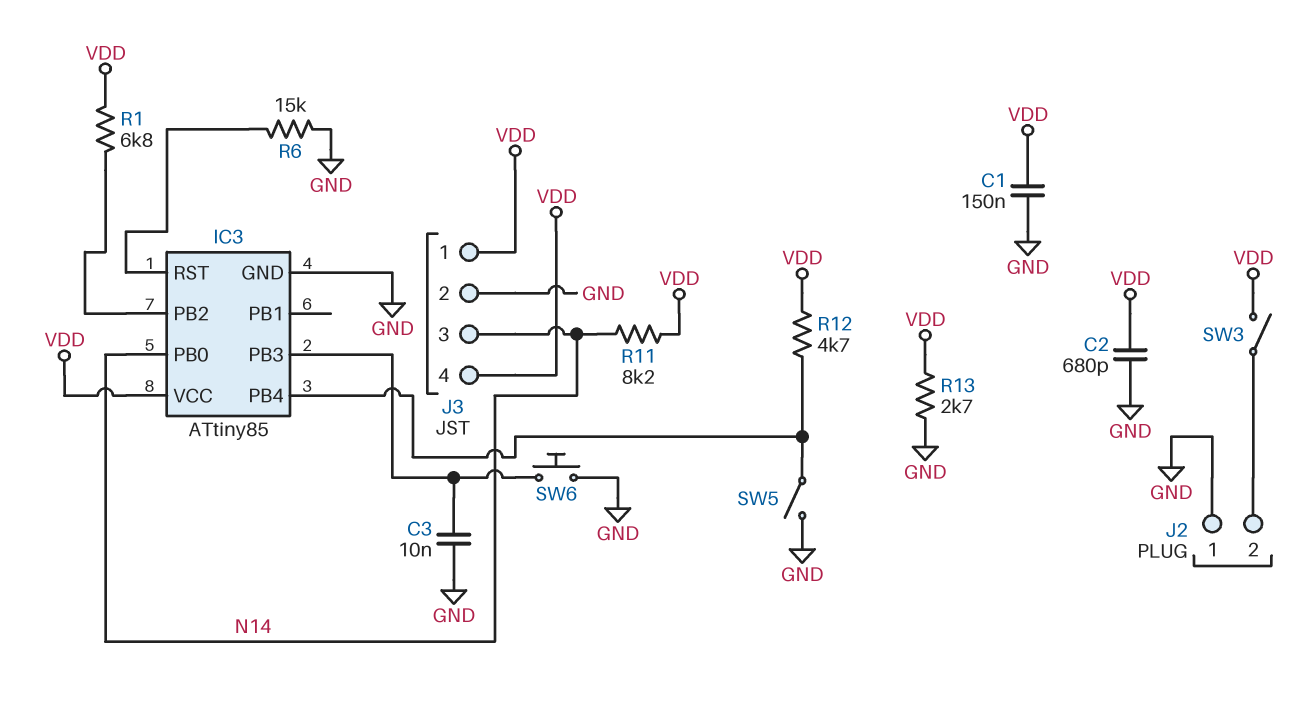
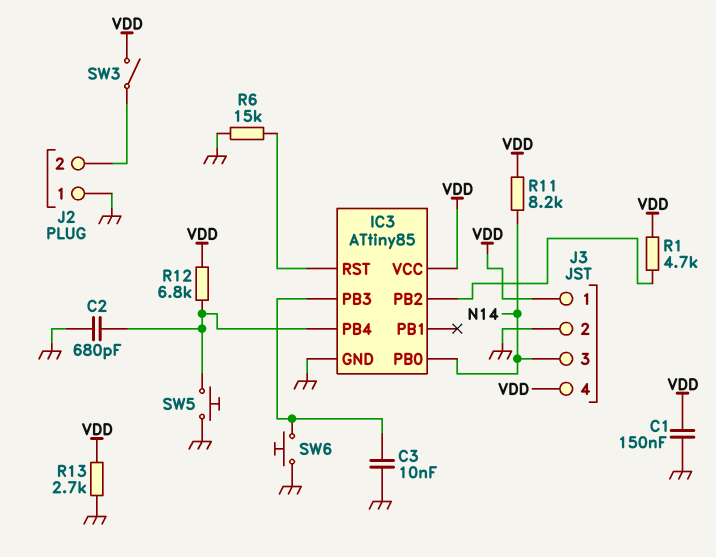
C2: 680pF (GND, VDD) -> 680pF (GND, IC3/PB4)
R1: 6.8k (IC3/PB2, VDD) -> 4.7k (IC3/PB2, VDD)
R12: 4.7k (IC3/PB4, VDD) -> 6.8k (IC3/PB4, VDD)
SW5: switch (GND, IC3/PB4) -> button (GND, IC3/PB4)

